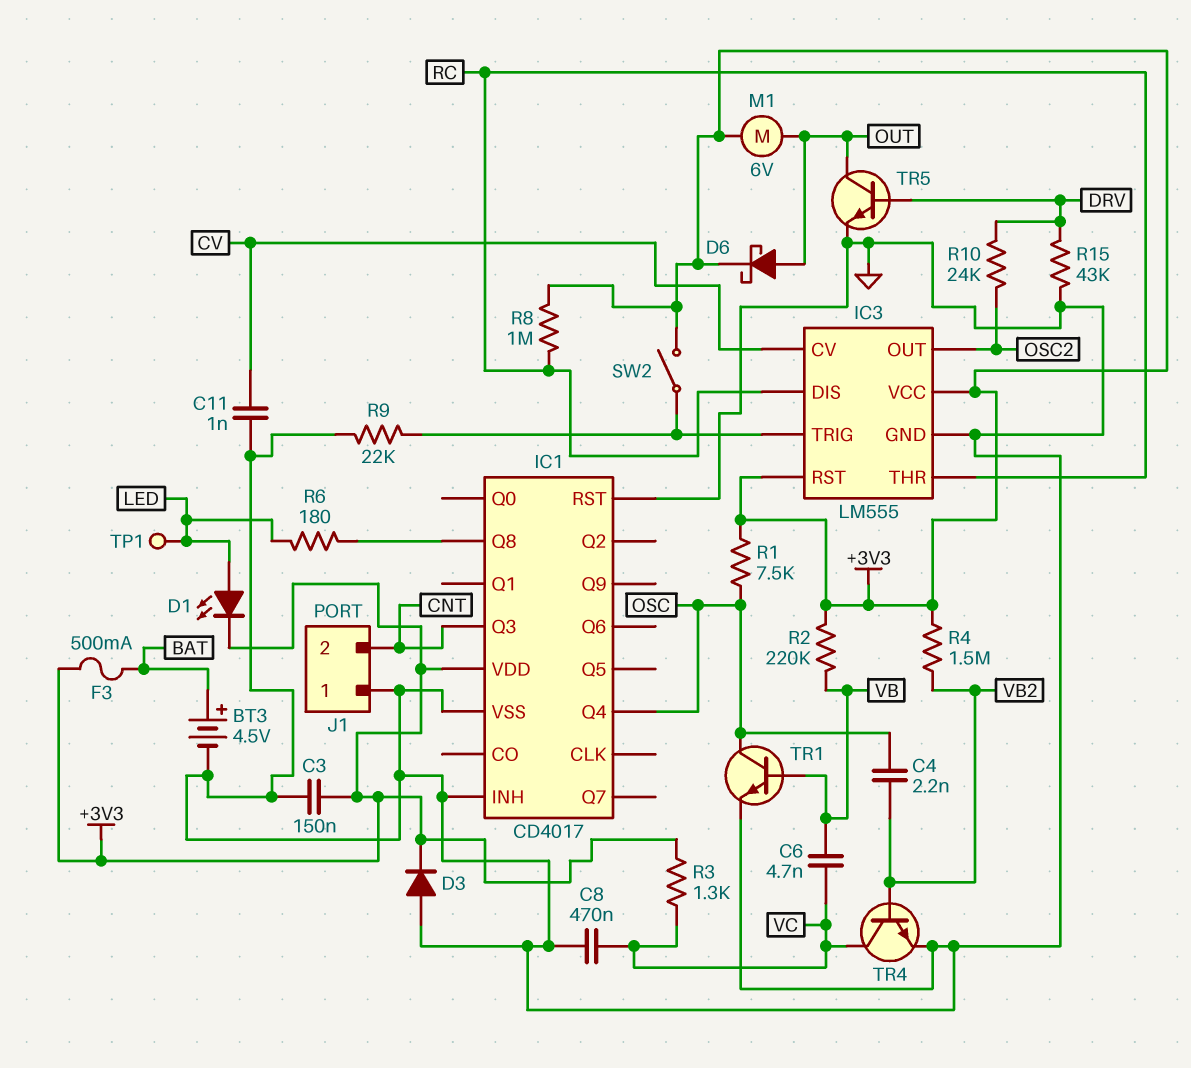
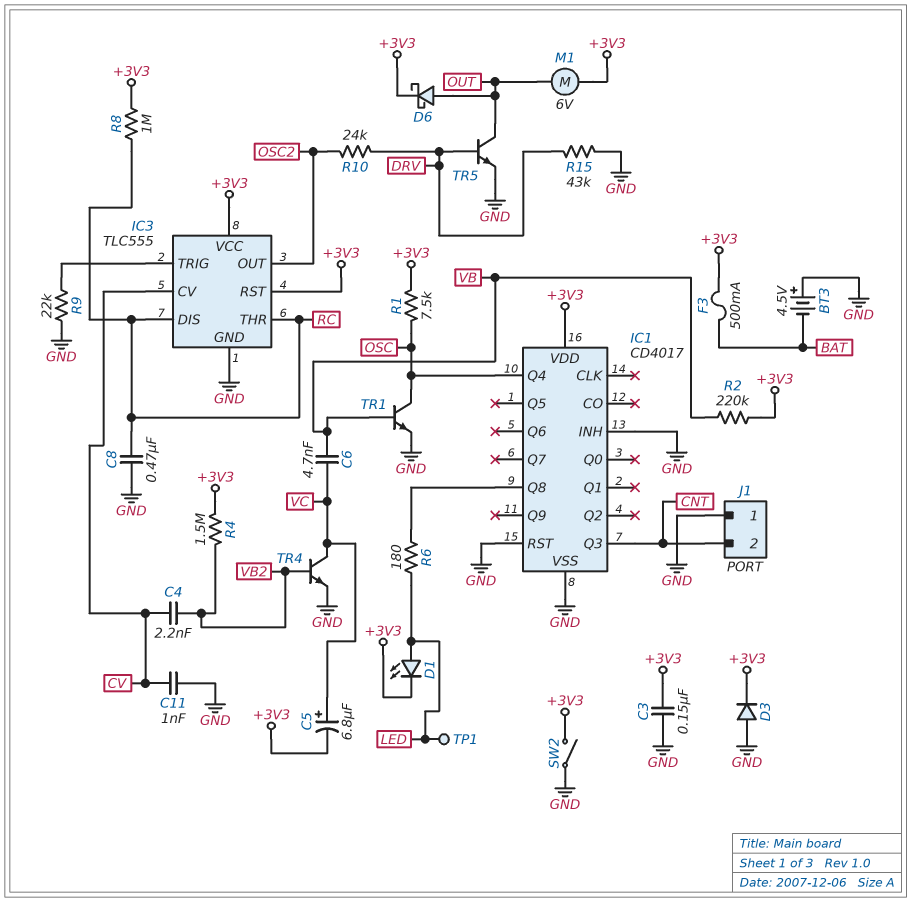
BT3: 4.5V (plus BAT, minus GND) -> 4.5V (plus GND, minus BAT)
C4: 2.2nF (OSC, VB2) -> 2.2nF (CV, VB2)
C5: none -> 6.8uF (plus VC, minus +3V3)
C8: 470nF (GND, VC) -> 470nF (GND, RC)
IC3: LM555 -> TLC555
R3: 1.3k (+3V3, VC) -> none
SW2: switch (+3V3, IC3/TRIG) -> switch (+3V3, GND)

